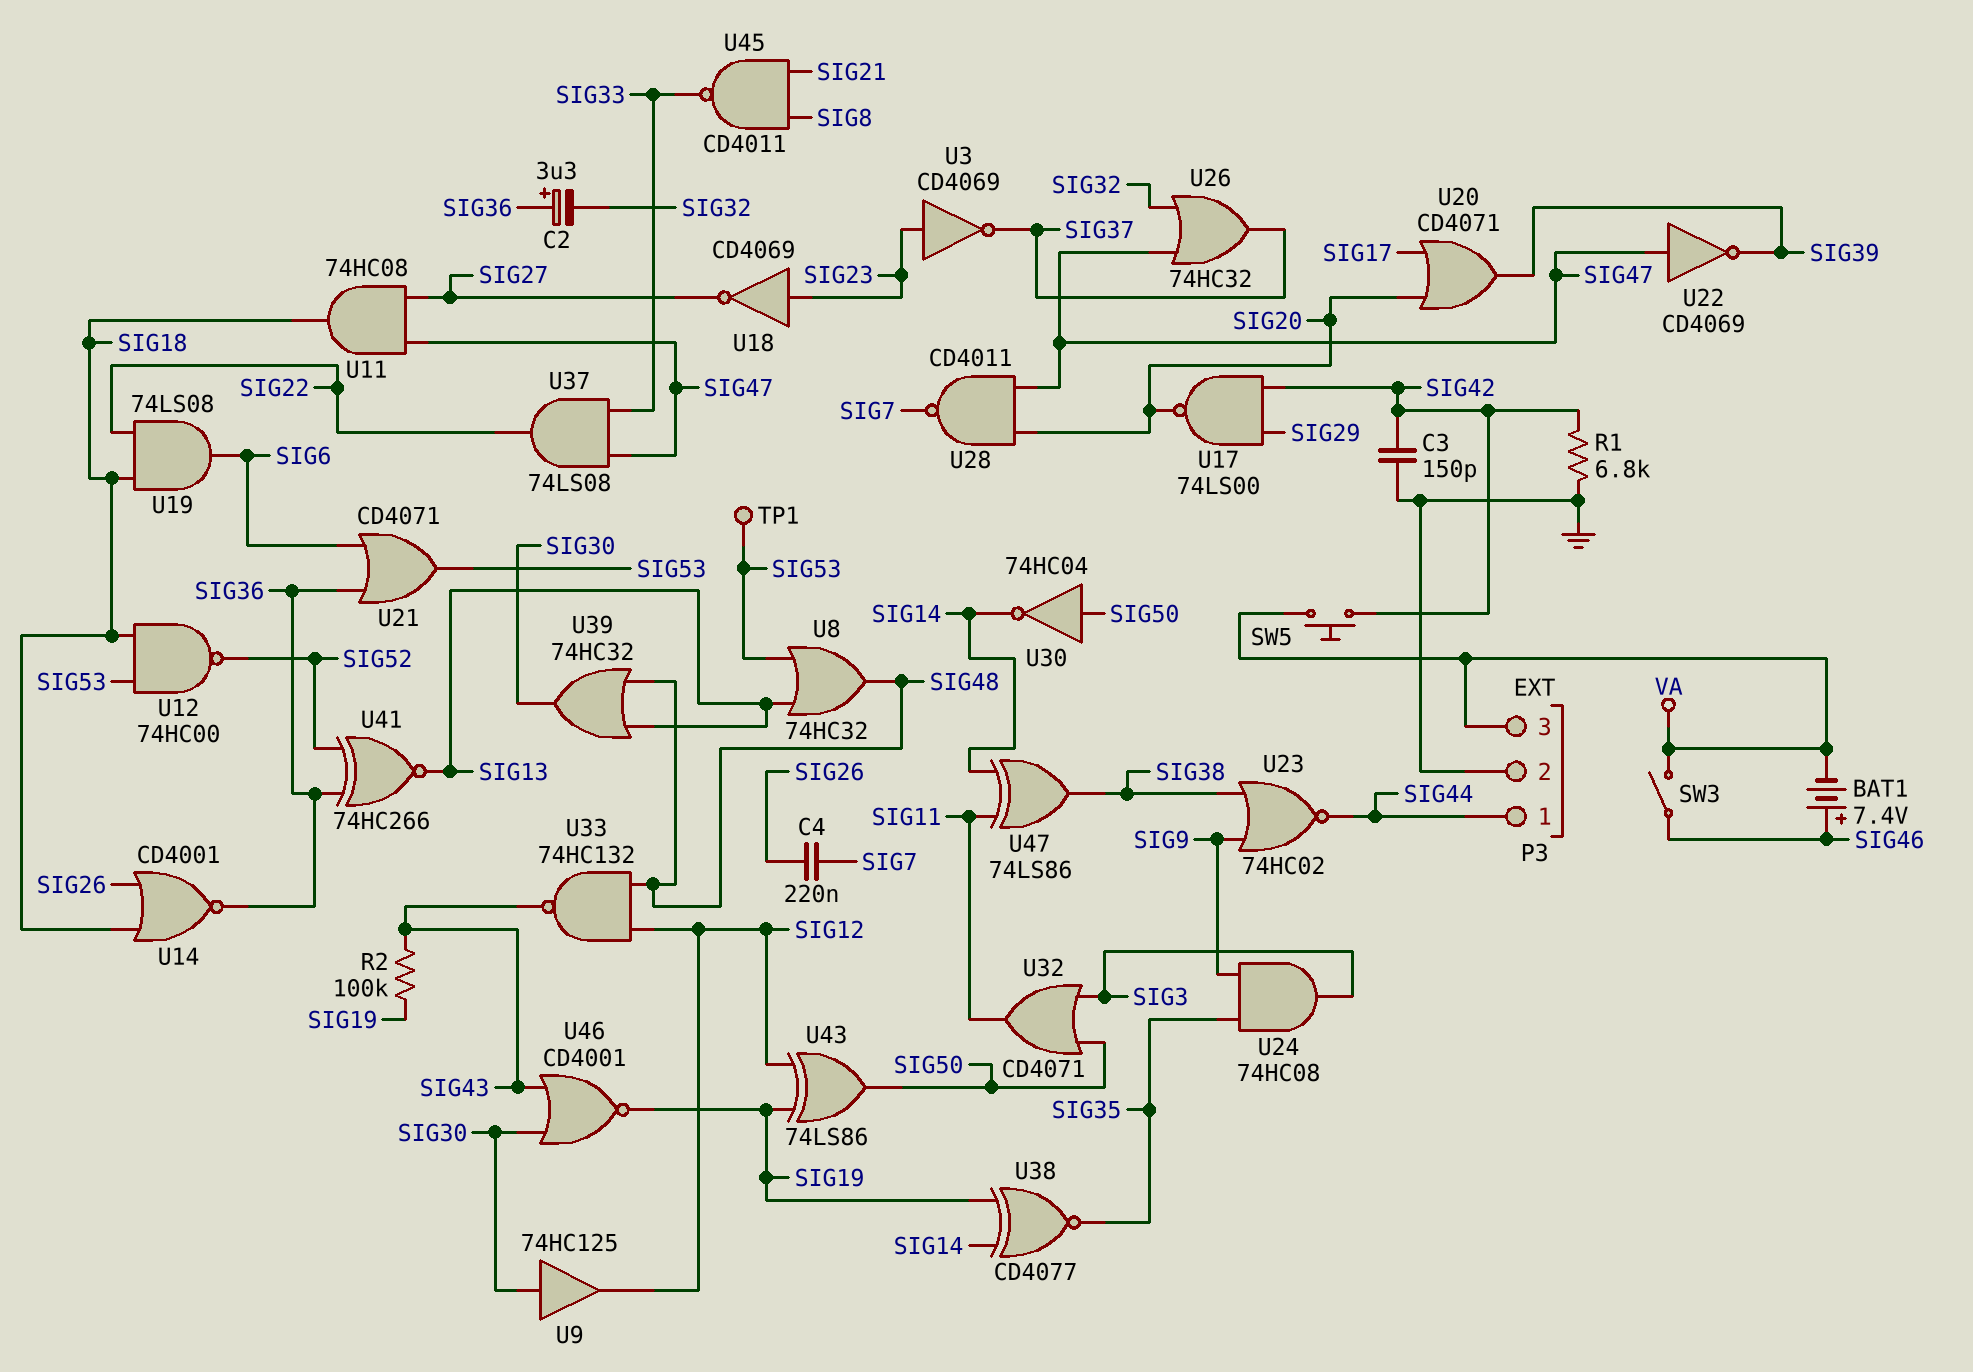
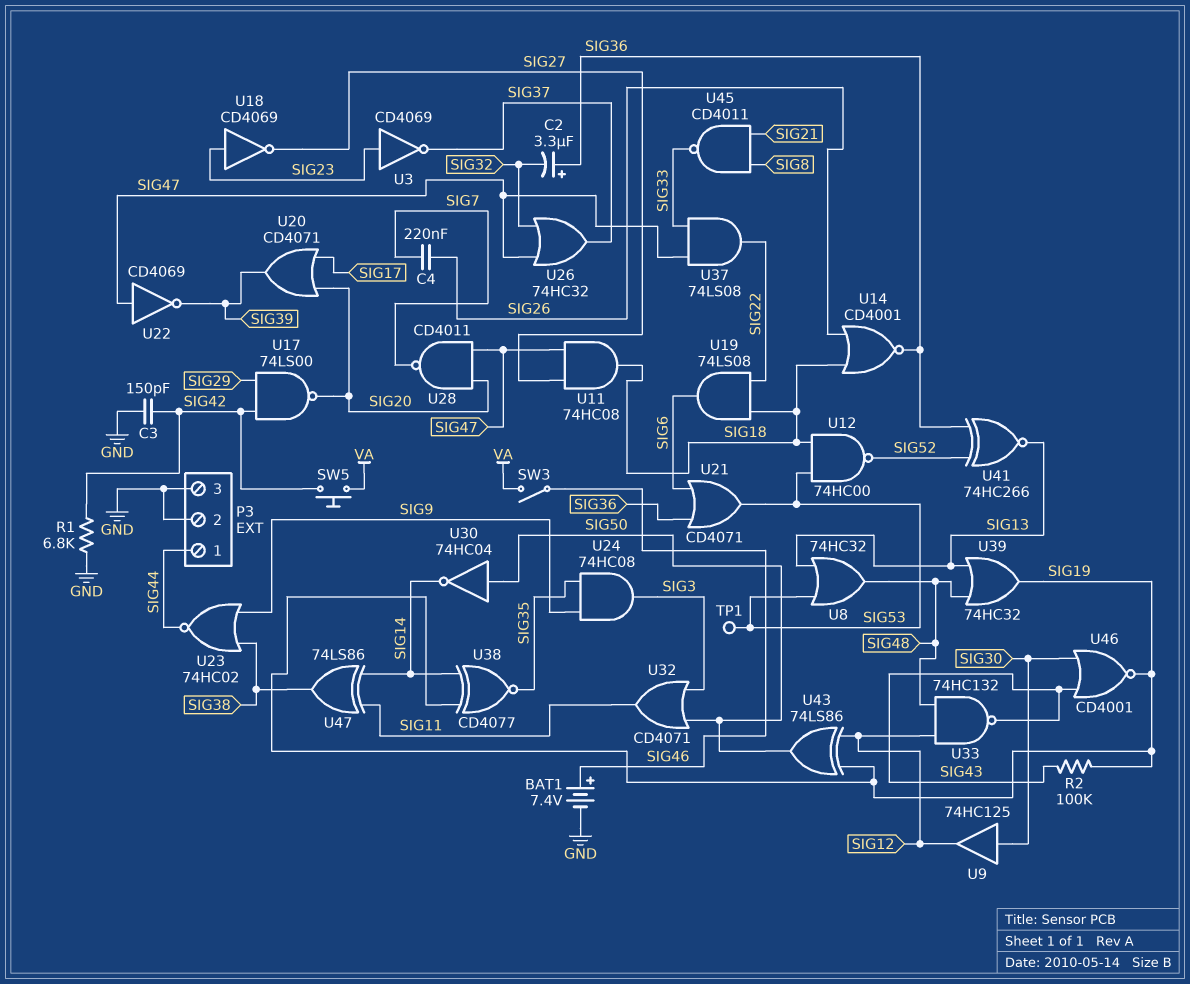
BAT1: 7.4V (plus SIG46, minus VA) -> 7.4V (plus SIG46, minus GND)
P3 pin 3: VA -> GND
U39: OR 74HC32 (in SIG13, in SIG48, out SIG30) -> OR 74HC32 (in SIG13, in SIG48, out SIG19)

